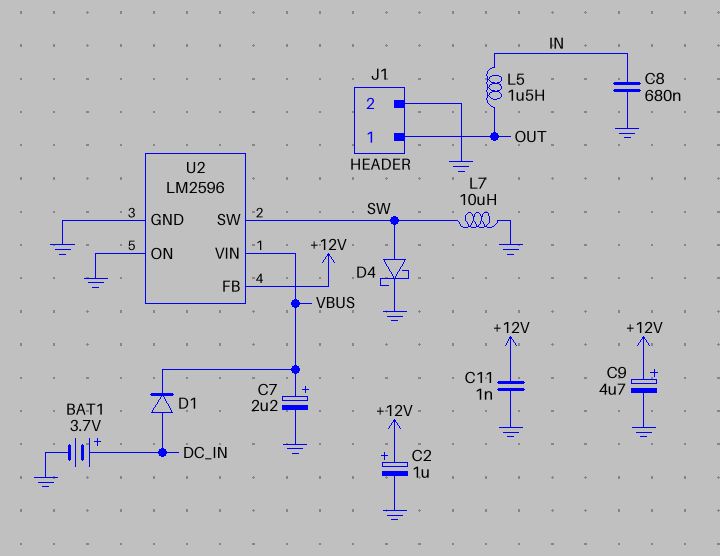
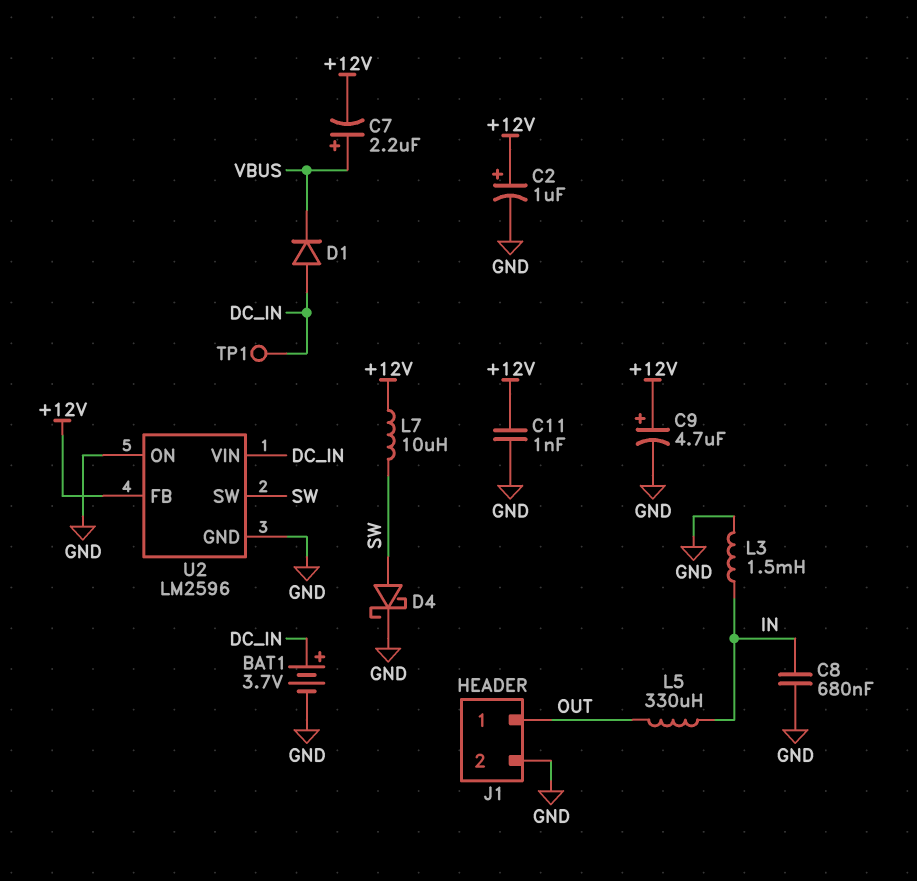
C7: 2.2uF (plus VBUS, minus GND) -> 2.2uF (plus VBUS, minus +12V)
L3: none -> 1.5mH (GND, IN)
L5: 1.5uH (IN, OUT) -> 330uH (IN, OUT)
L7: 10uH (GND, SW) -> 10uH (+12V, SW)
TP1: none -> test point (DC_IN)
U2 pin VIN: VBUS -> DC_IN

